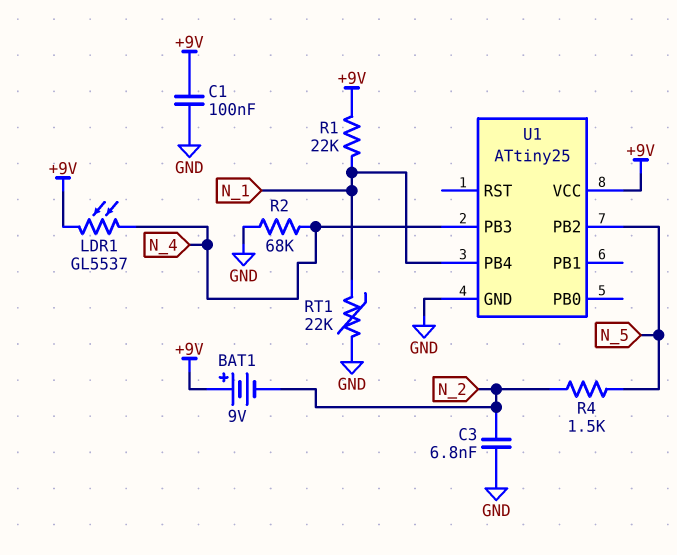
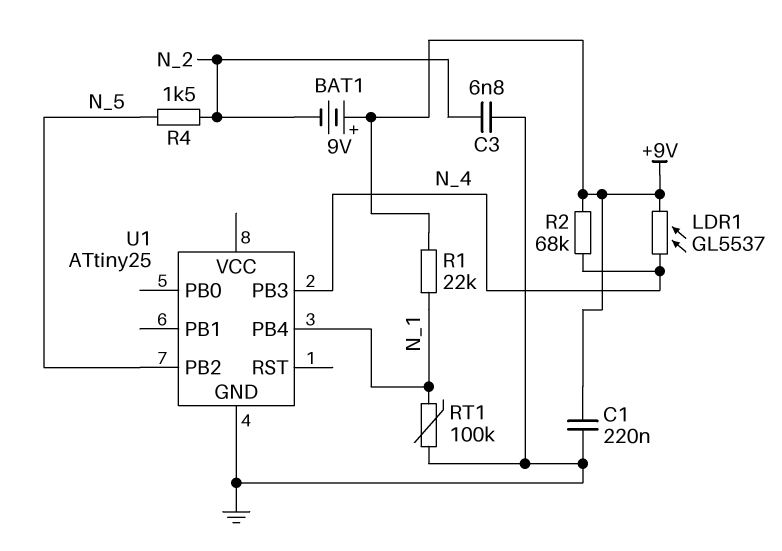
C1: 100nF (+9V, GND) -> 220nF (+9V, GND)
R2: 68k (GND, N_4) -> 68k (+9V, N_4)
RT1: 22k (GND, N_1) -> 100k (GND, N_1)
U1 pin VCC: +9V -> none

